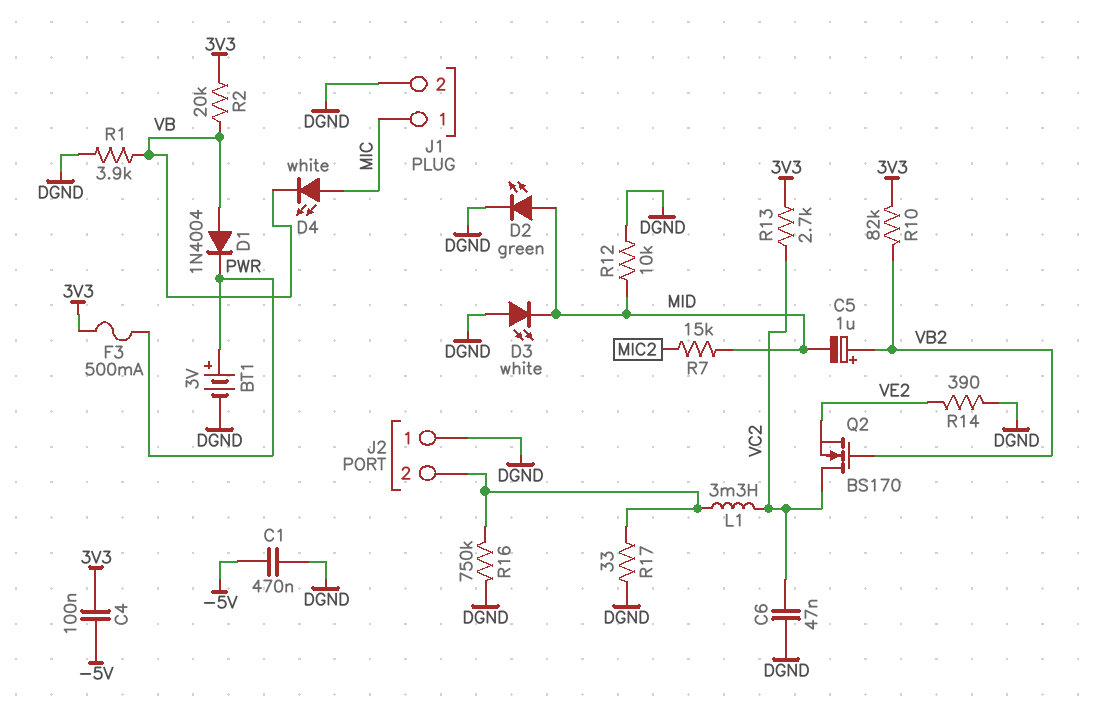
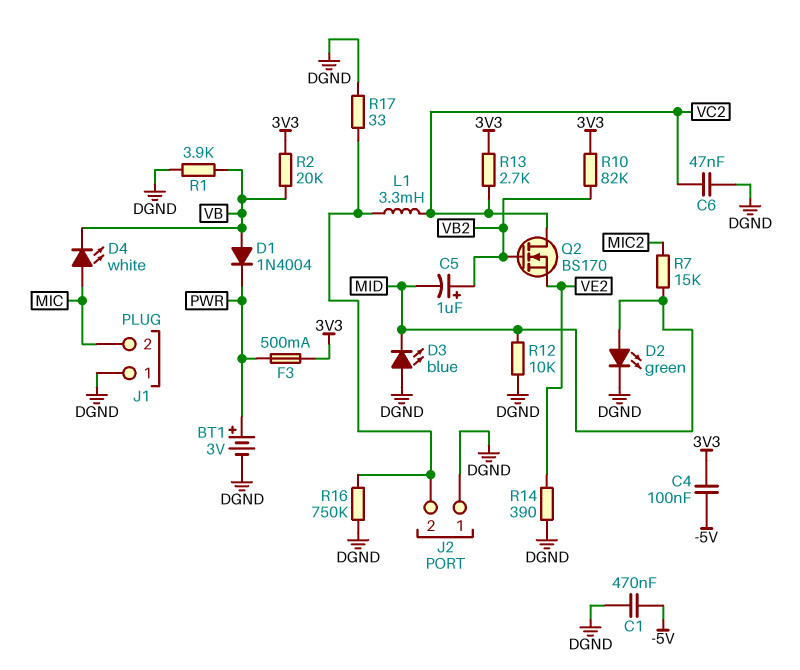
D3: LED white (A DGND, K MID) -> LED blue (A DGND, K MID)
J1 pin 1: MIC -> DGND
J1 pin 2: DGND -> MIC

